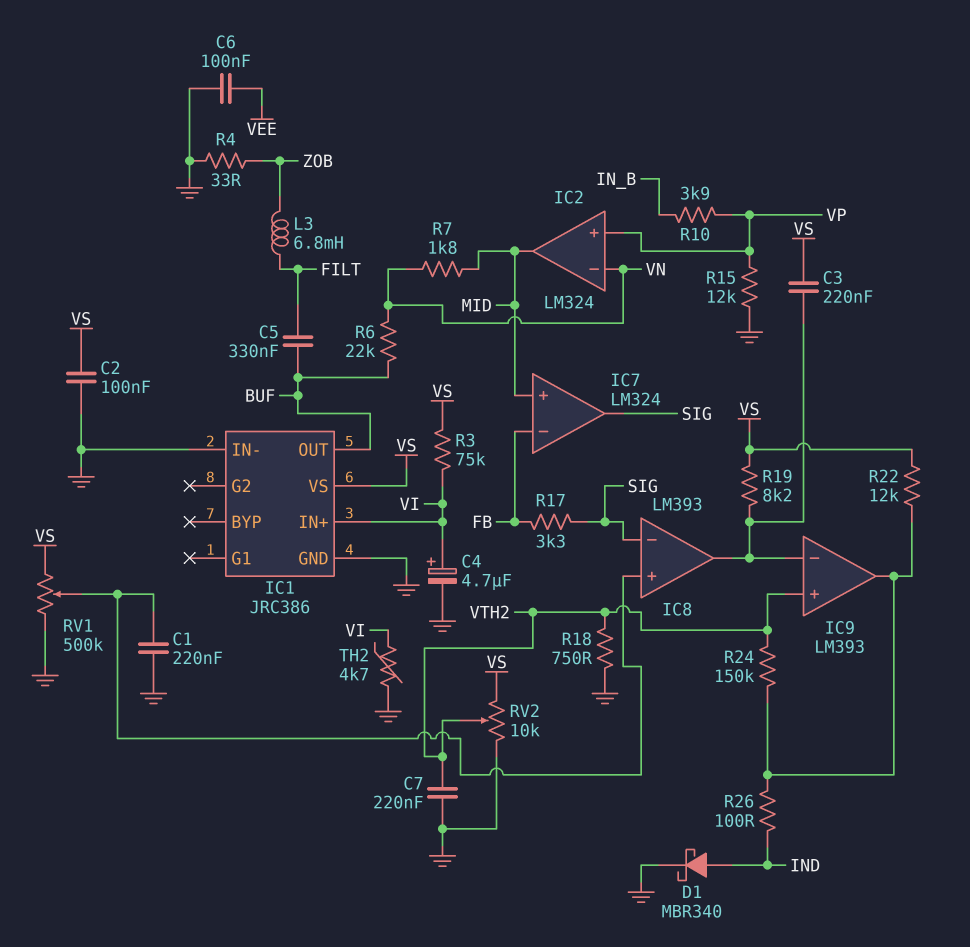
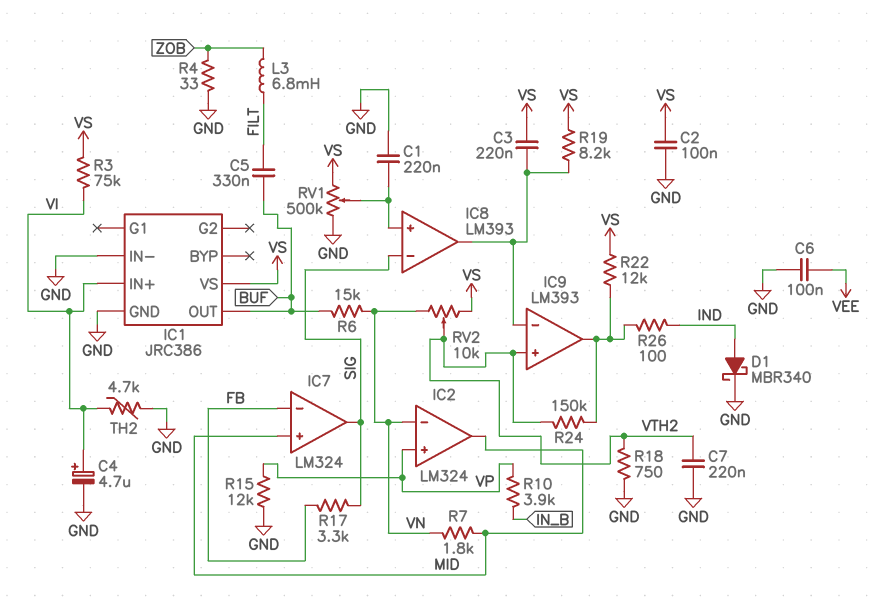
R6: 22k (BUF, VN) -> 15k (BUF, VN)
RV2: 10k (GND, VS, wiper VTH2) -> 10k (VN, VS, wiper VTH2)

